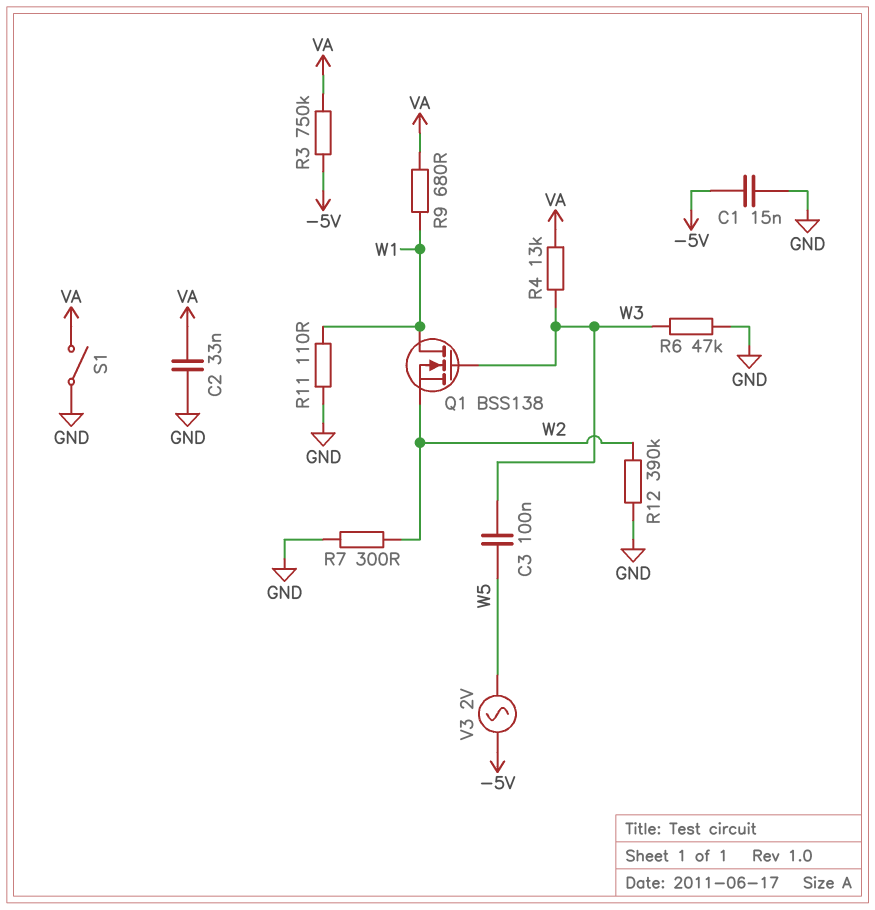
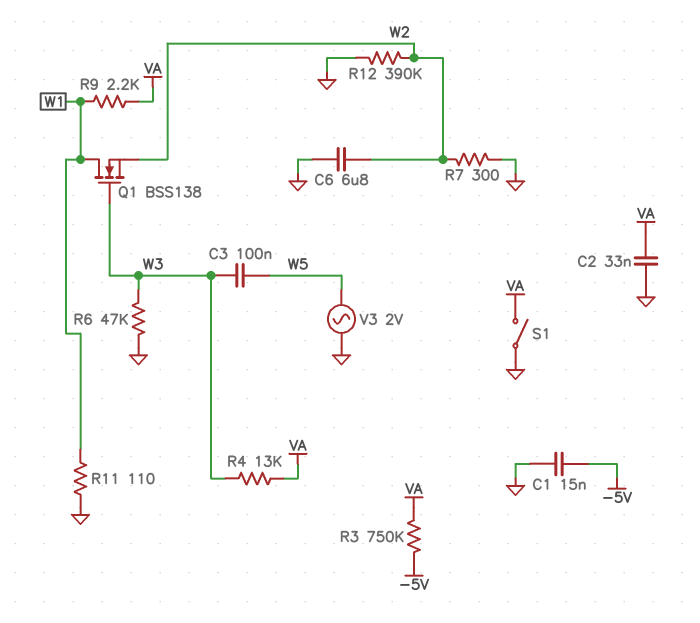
C6: none -> 6.8uF (GND, W2)
R9: 680 (VA, W1) -> 2.2k (VA, W1)
V3: AC 2V (-5V, W5) -> AC 2V (GND, W5)

